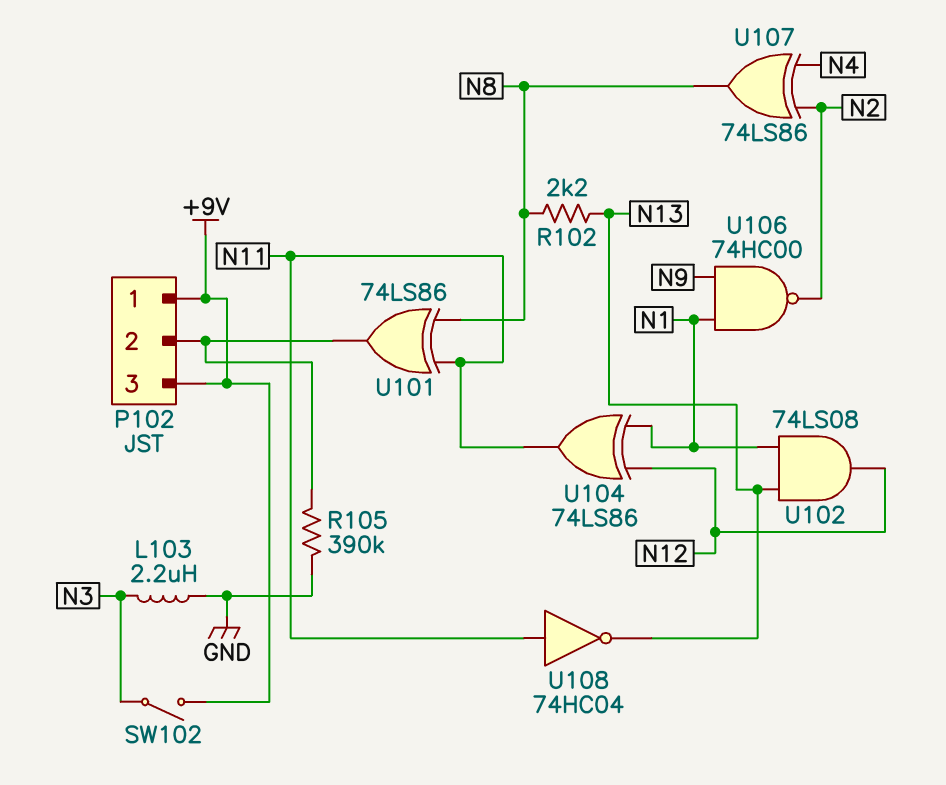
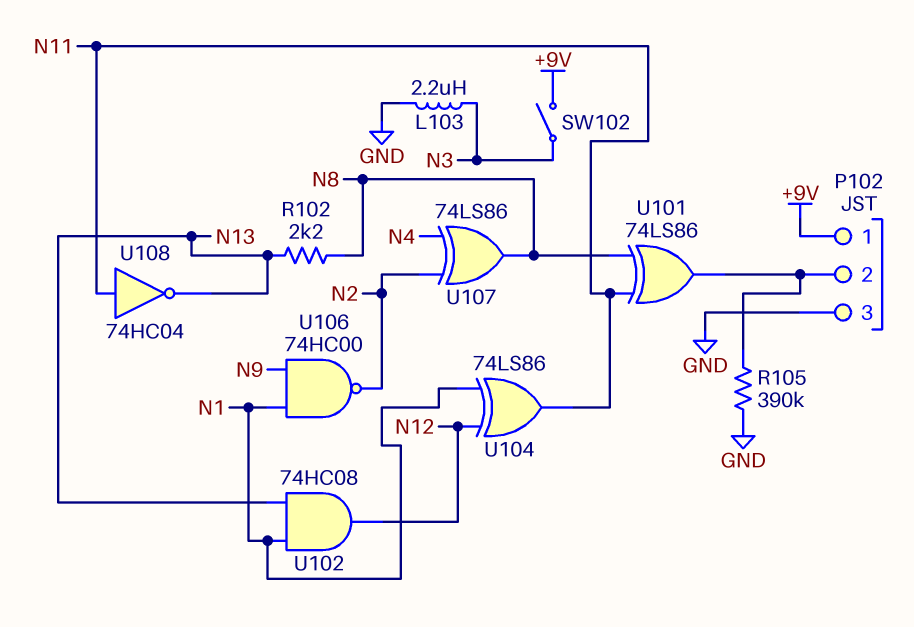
P102 pin 3: +9V -> GND
U102: AND 74LS08 (in N1, in N13, out N12) -> AND 74HC08 (in N1, in N13, out N12)

